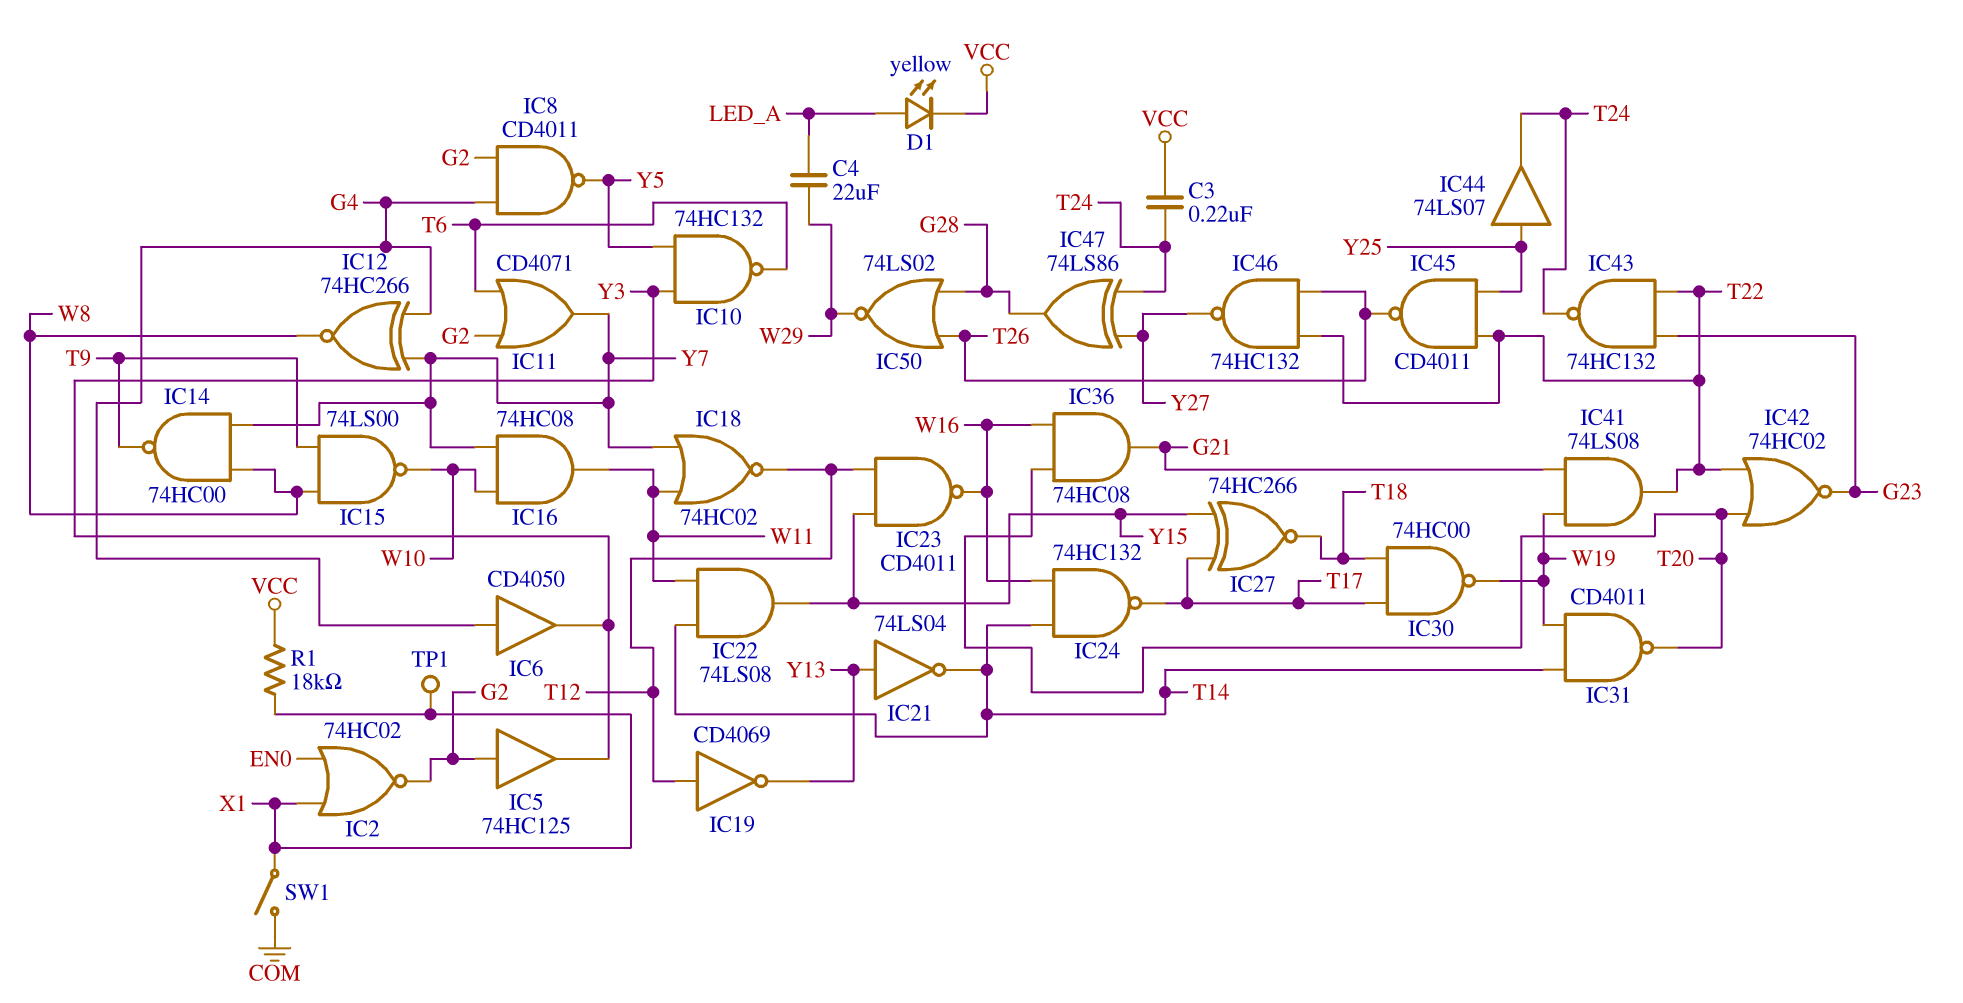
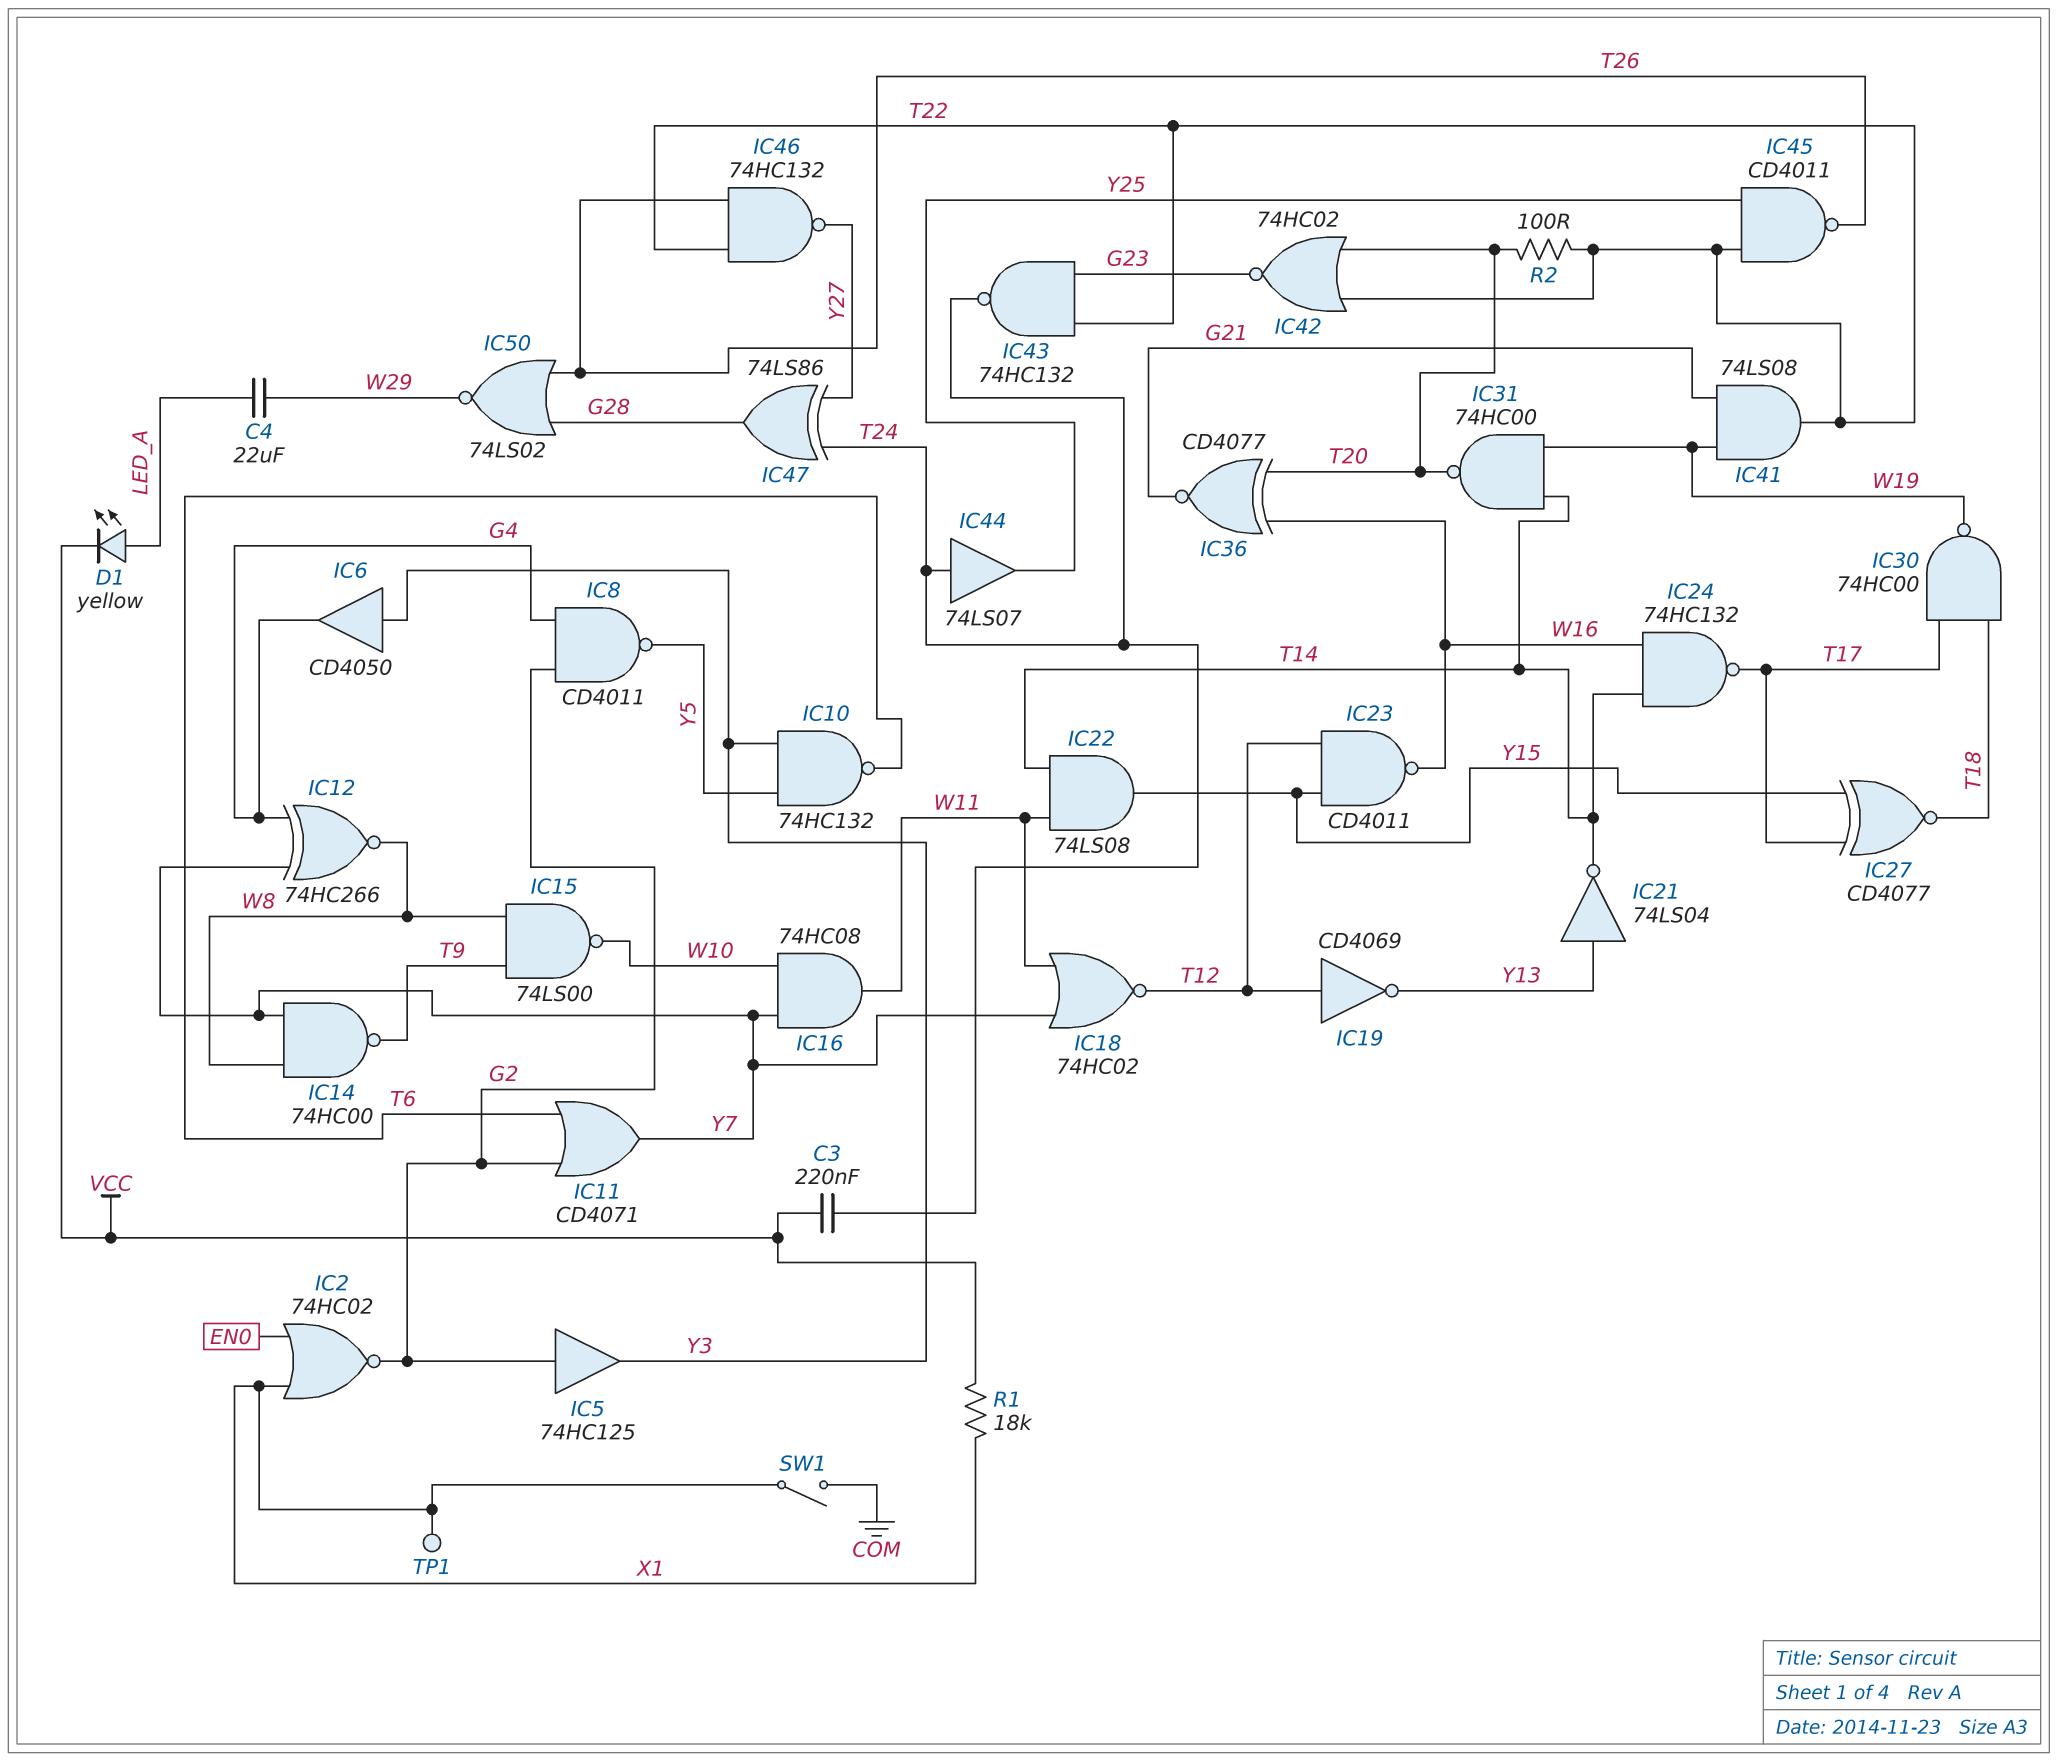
IC6: buffer CD4050 (in G4, out Y3) -> buffer CD4050 (in Y3, out G4)
IC27: XNOR 74HC266 (in T17, in Y15, out T18) -> XNOR CD4077 (in T17, in Y15, out T18)
IC31: NAND CD4011 (in T14, in W19, out T20) -> NAND 74HC00 (in T14, in W19, out T20)
IC36: AND 74HC08 (in T20, in W16, out G21) -> XNOR CD4077 (in T20, in W16, out G21)
IC44: buffer 74LS07 (in Y25, out T24) -> buffer 74LS07 (in T24, out Y25)
R2: none -> 100 (T20, T22)

